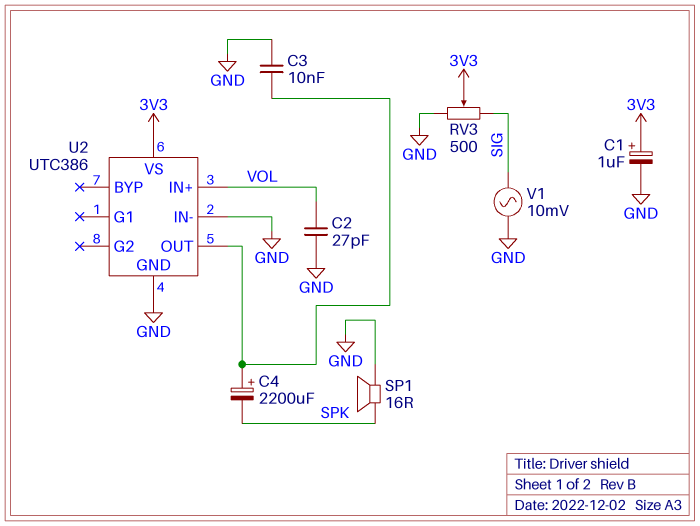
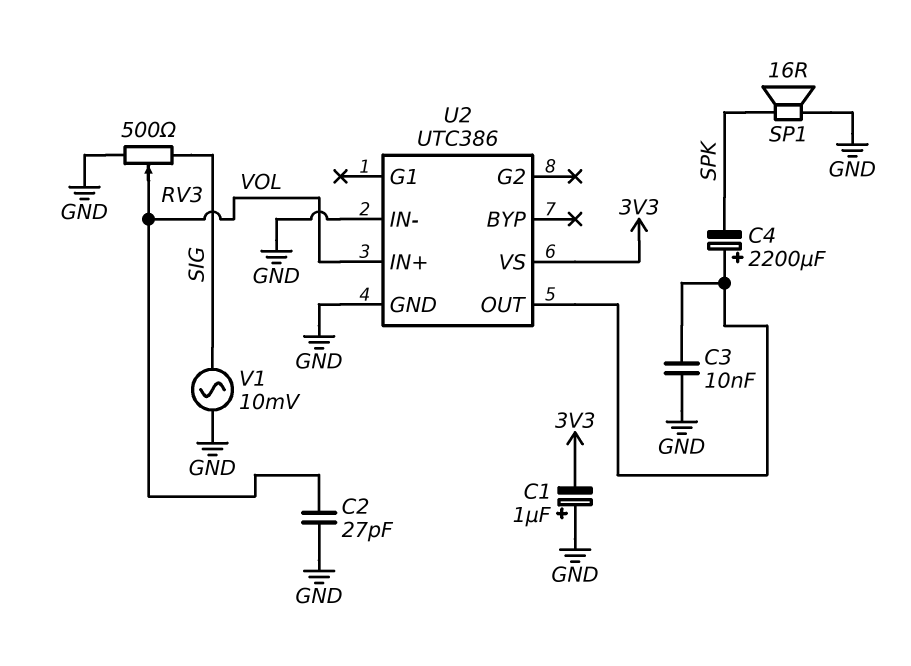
C1: 1uF (plus 3V3, minus GND) -> 1uF (plus GND, minus 3V3)
RV3: 500 (GND, SIG, wiper 3V3) -> 500 (GND, SIG, wiper VOL)

